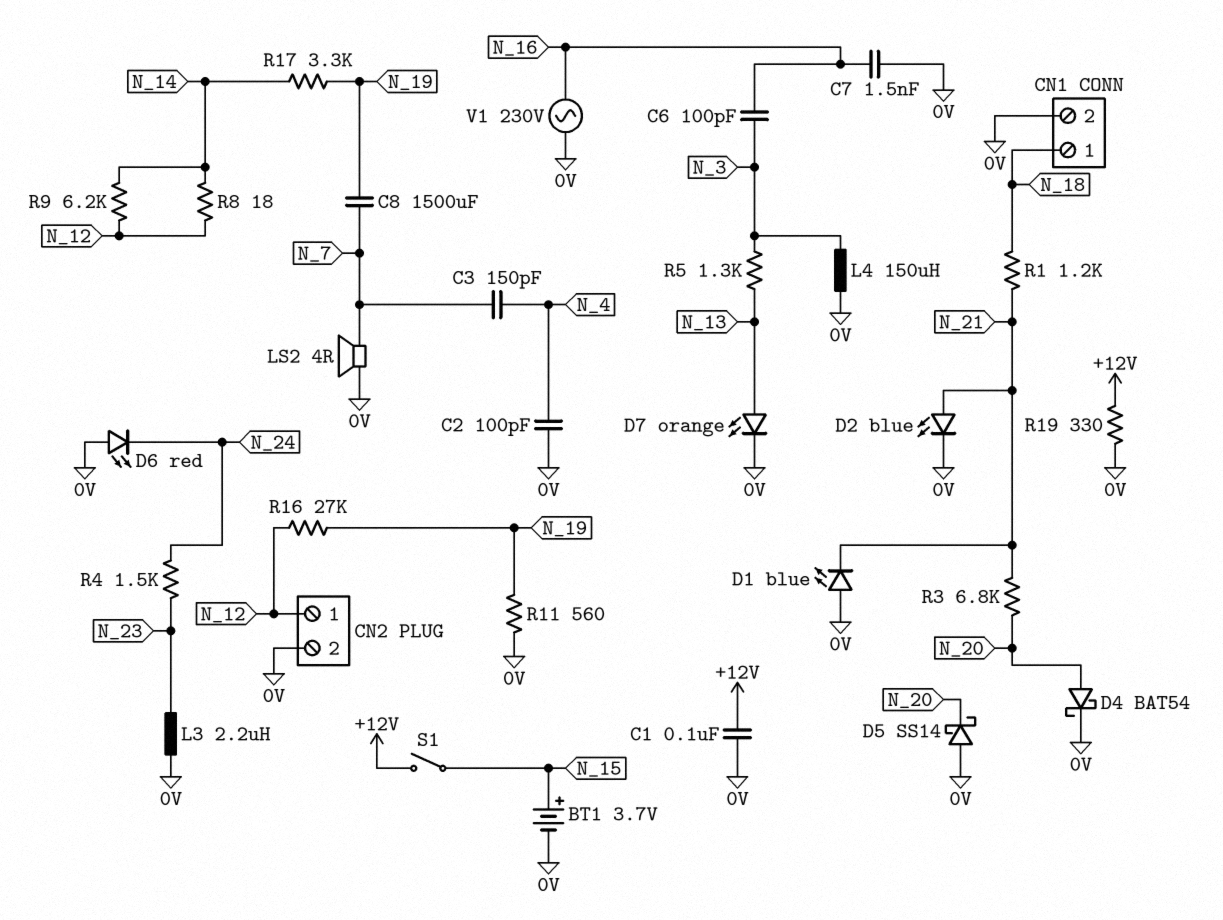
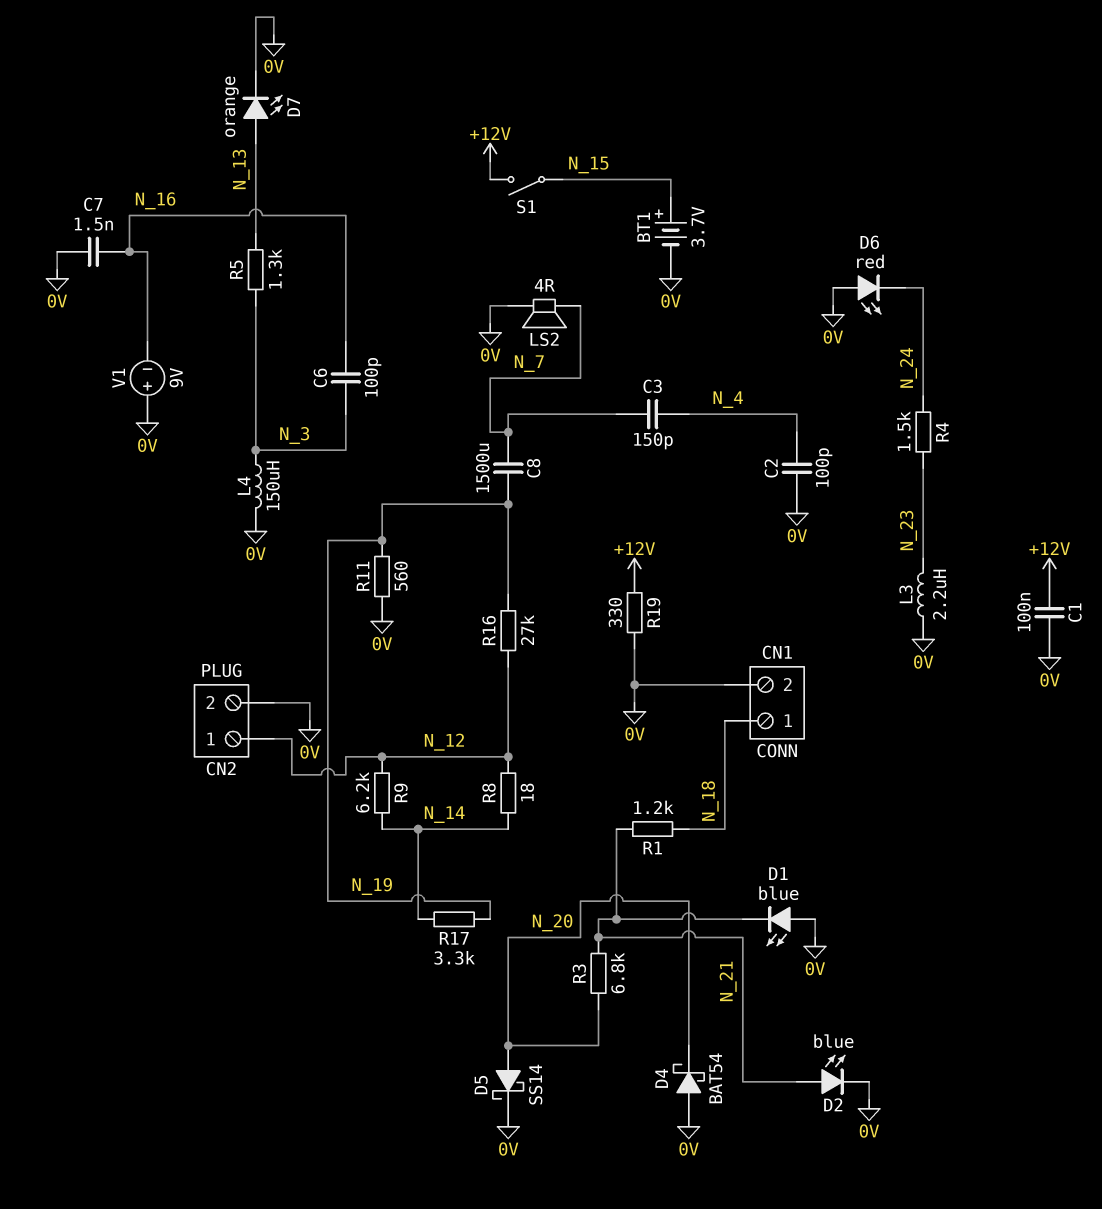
D4: schottky BAT54 (A N_20, K 0V) -> schottky BAT54 (A 0V, K N_20)
D5: schottky SS14 (A 0V, K N_20) -> schottky SS14 (A N_20, K 0V)
V1: AC 230V (0V, N_16) -> 9V (plus 0V, minus N_16)

